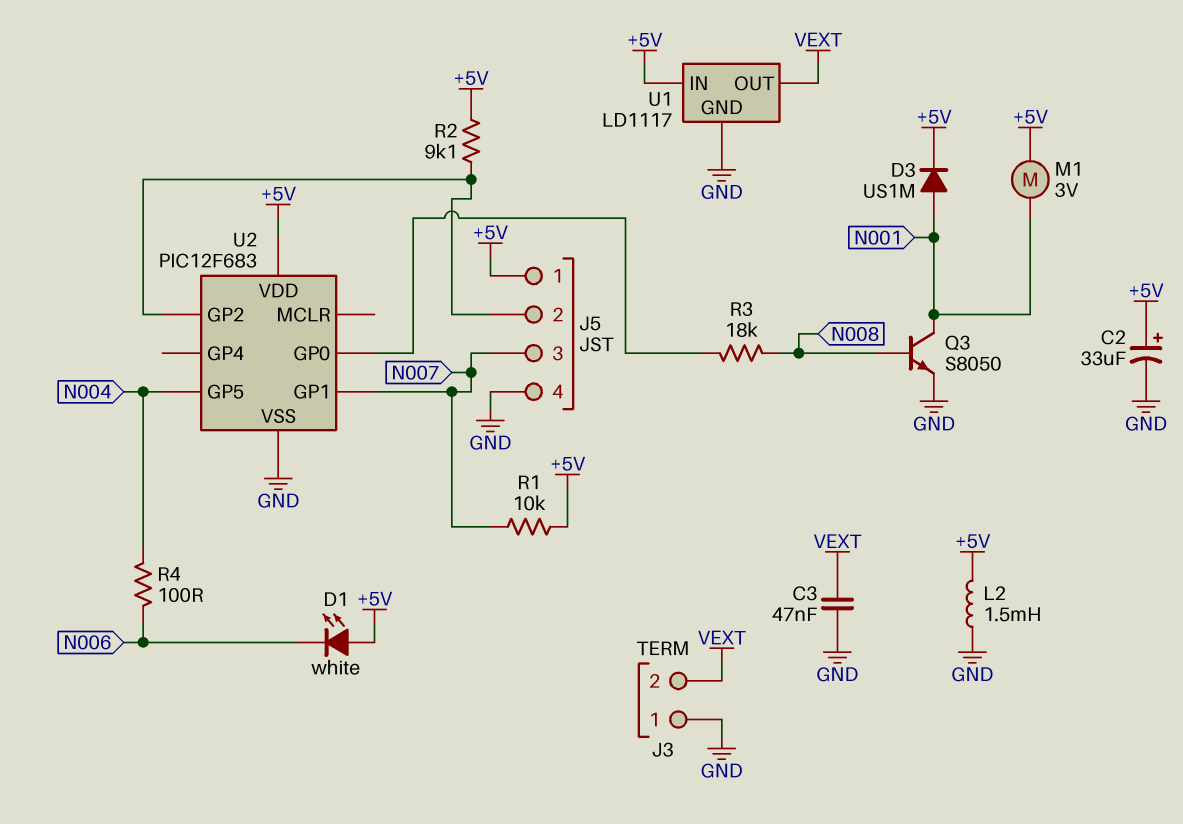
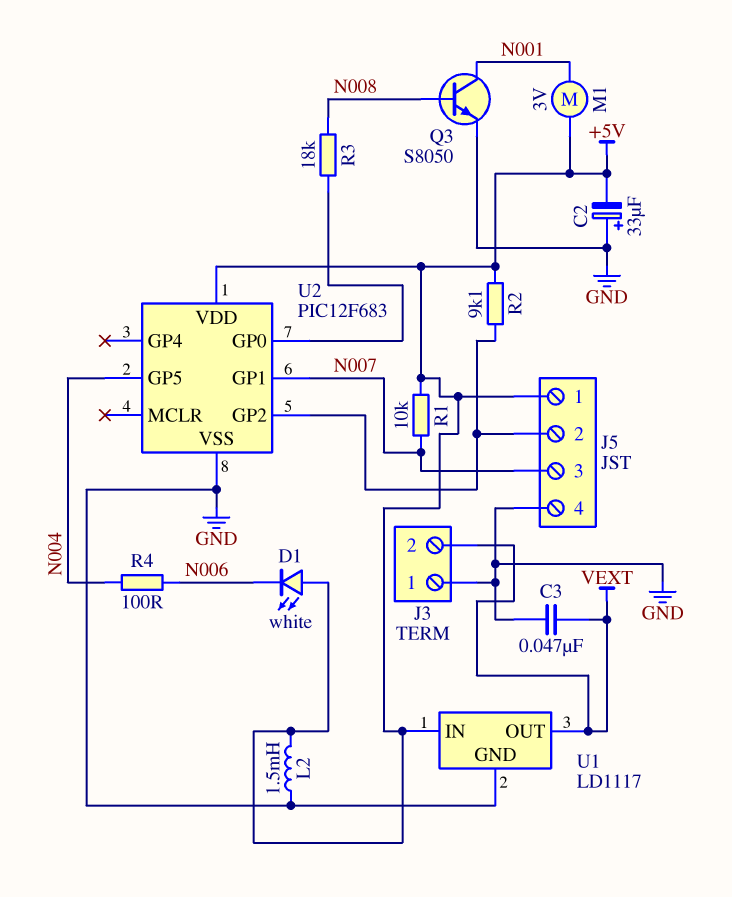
C2: 33uF (plus +5V, minus GND) -> 33uF (plus GND, minus +5V)
D3: diode US1M (A N001, K +5V) -> none

